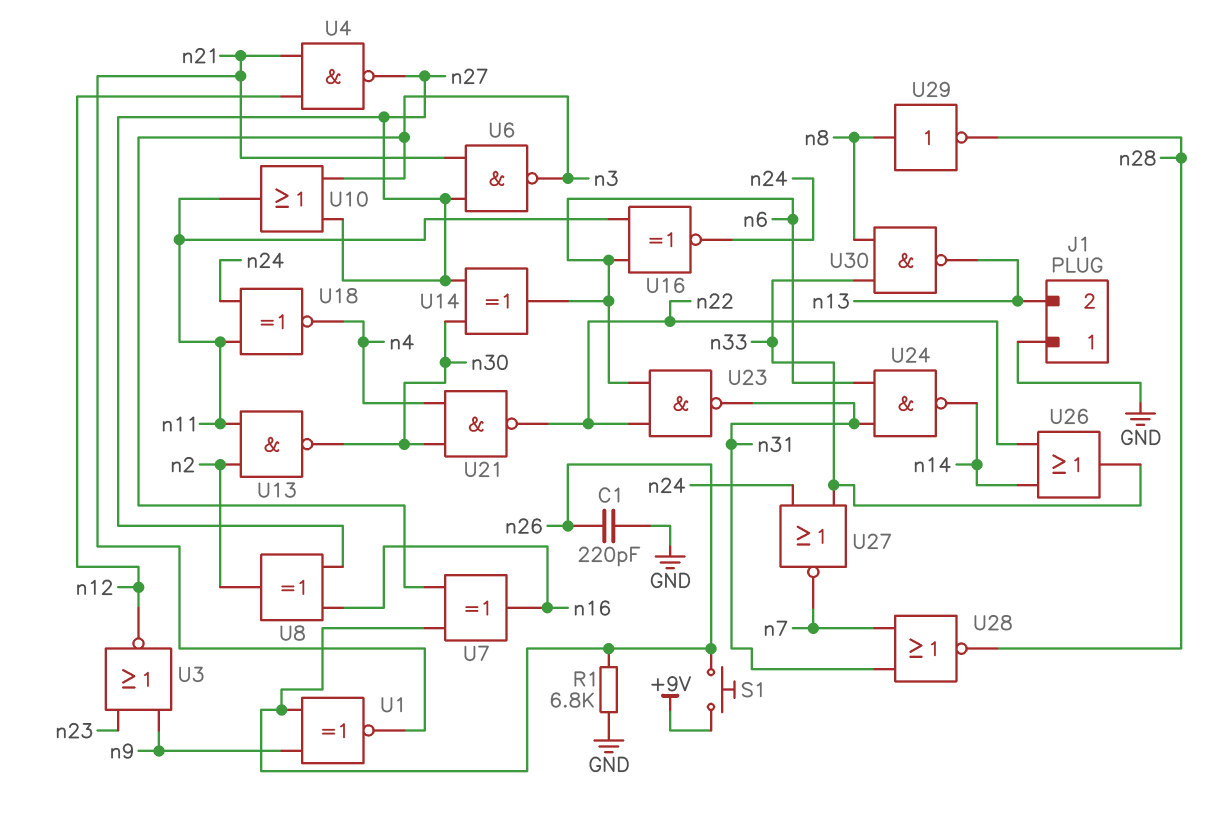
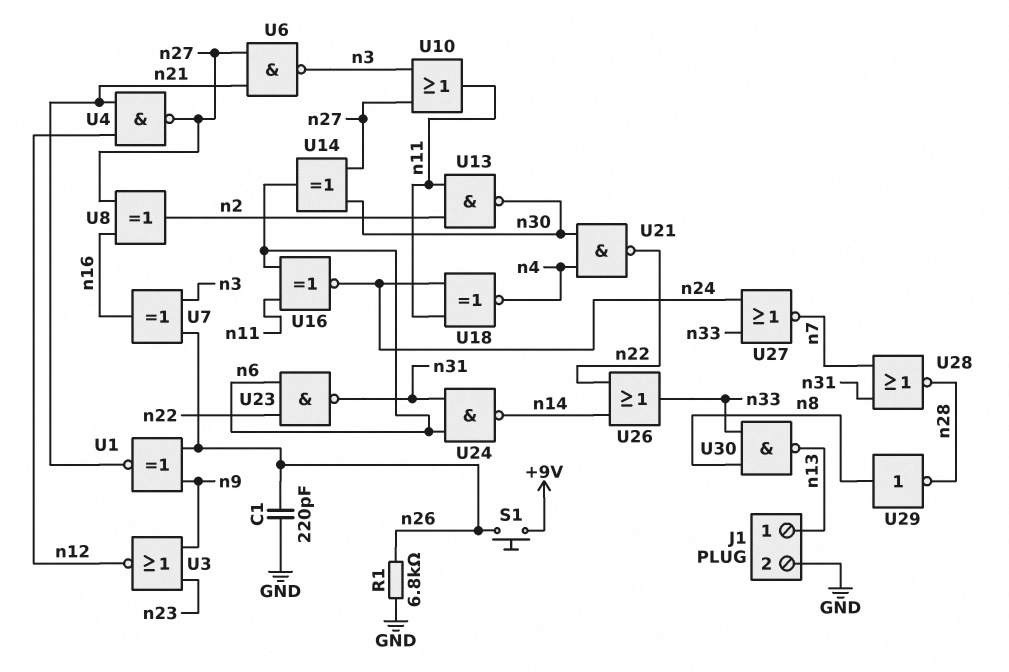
J1 pin 1: GND -> n13
J1 pin 2: n13 -> GND

